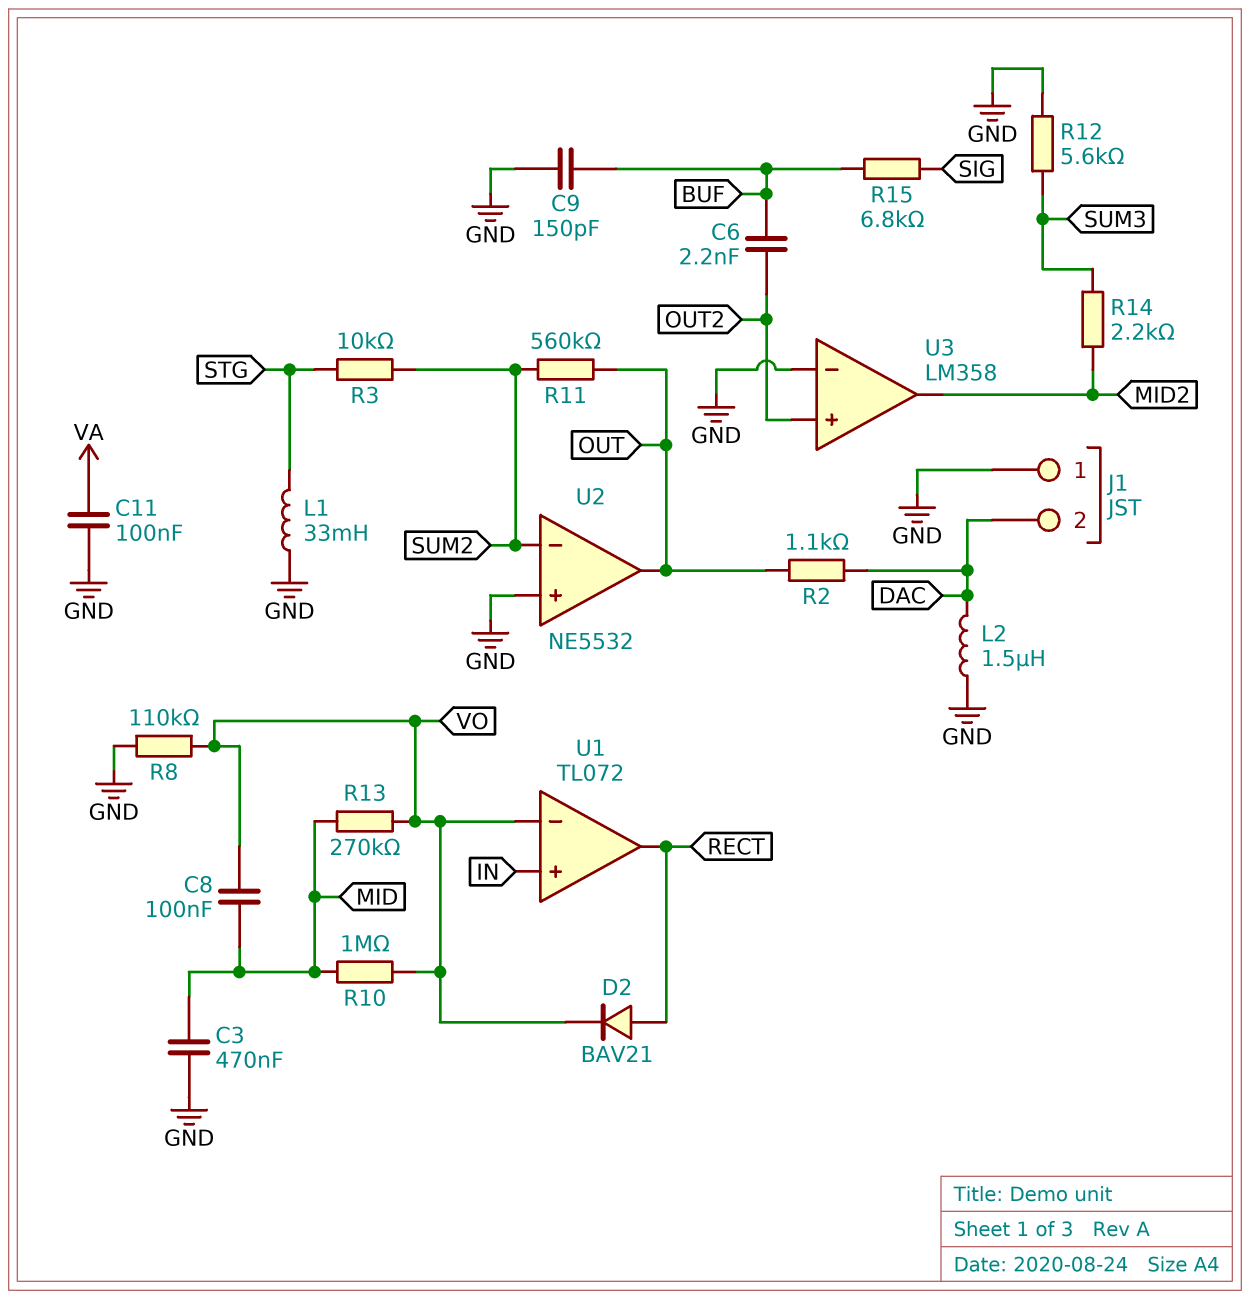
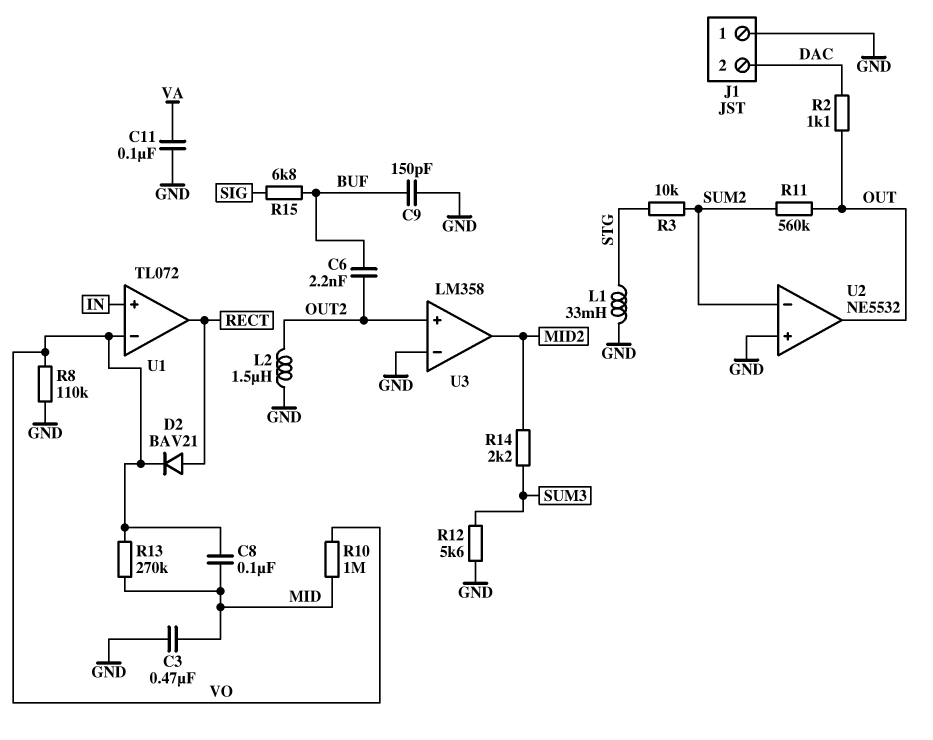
L2: 1.5uH (DAC, GND) -> 1.5uH (GND, OUT2)

